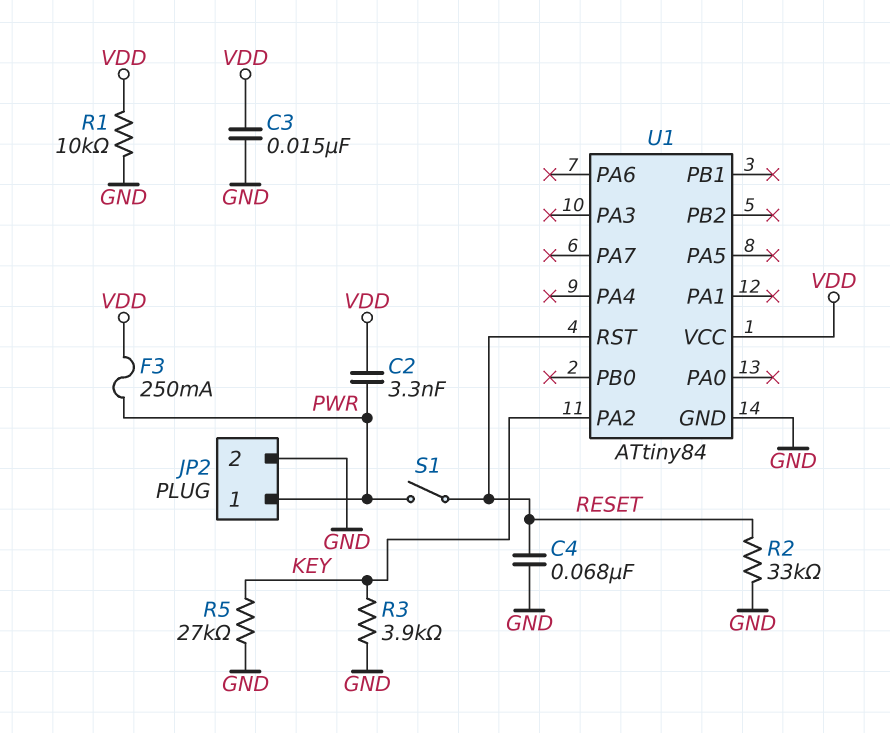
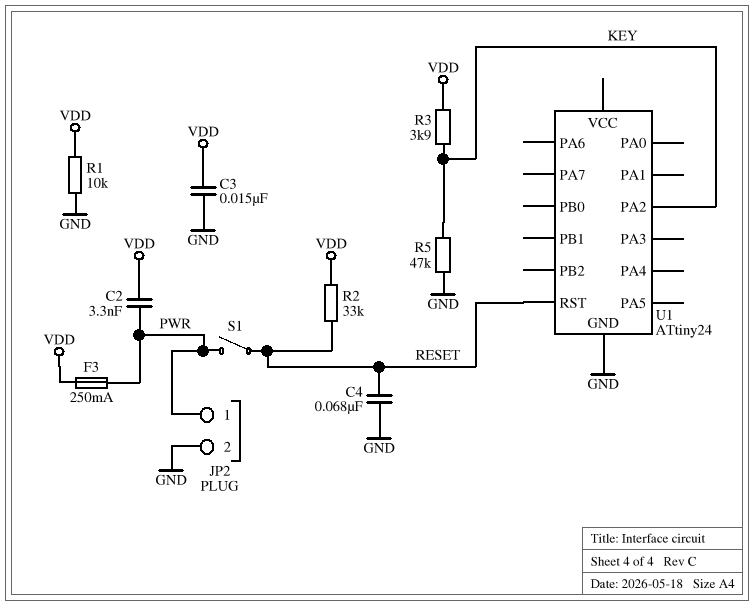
R2: 33k (GND, RESET) -> 33k (RESET, VDD)
R3: 3.9k (GND, KEY) -> 3.9k (KEY, VDD)
R5: 27k (GND, KEY) -> 47k (GND, KEY)
U1: ATtiny84 -> ATtiny24
U1 pin VCC: VDD -> none

